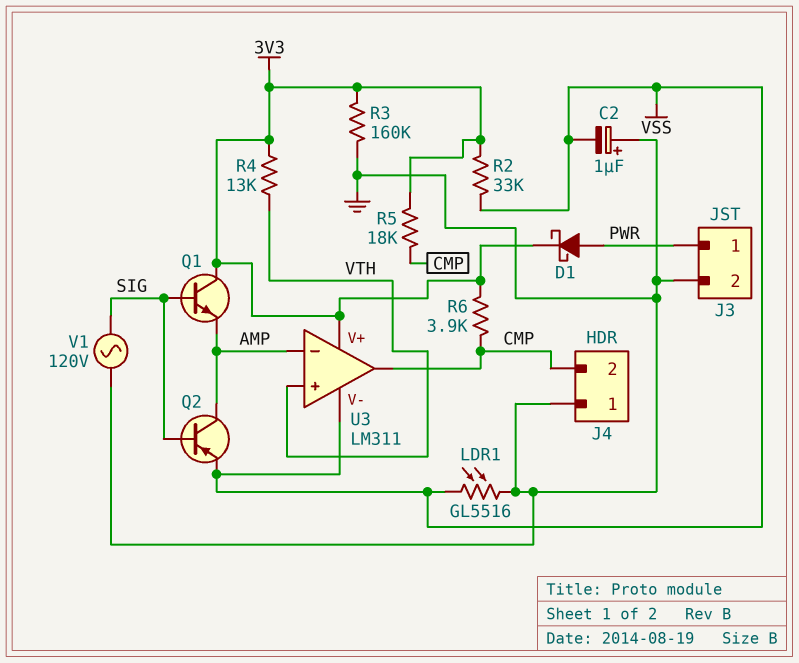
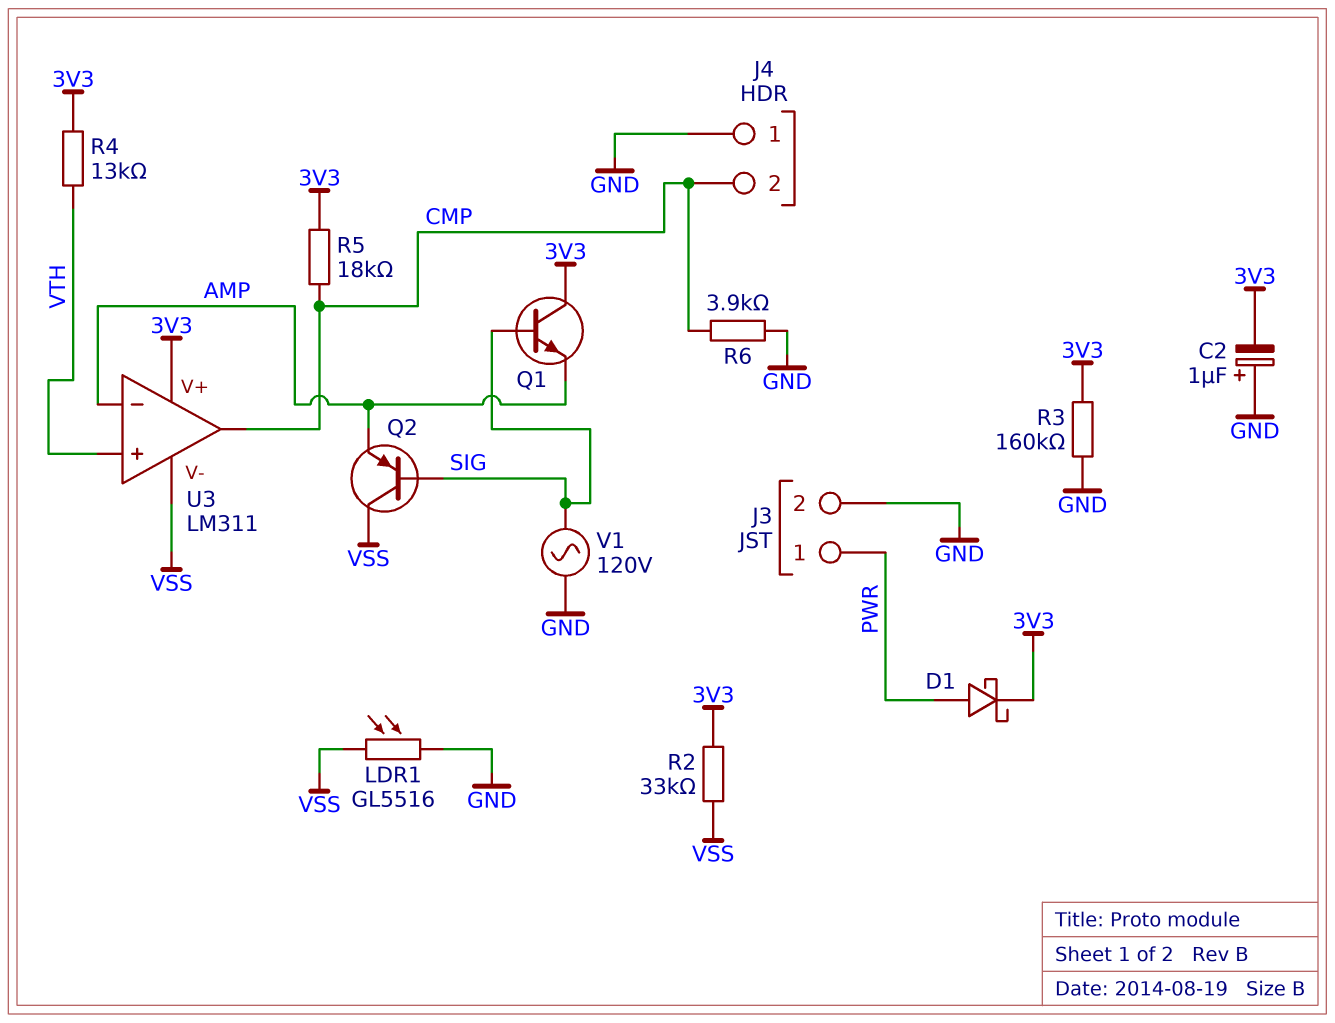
C2: 1uF (plus GND, minus VSS) -> 1uF (plus GND, minus 3V3)
Q2: PNP (B SIG, C AMP, E VSS) -> PNP (B SIG, C VSS, E AMP)
R6: 3.9k (3V3, CMP) -> 3.9k (CMP, GND)

